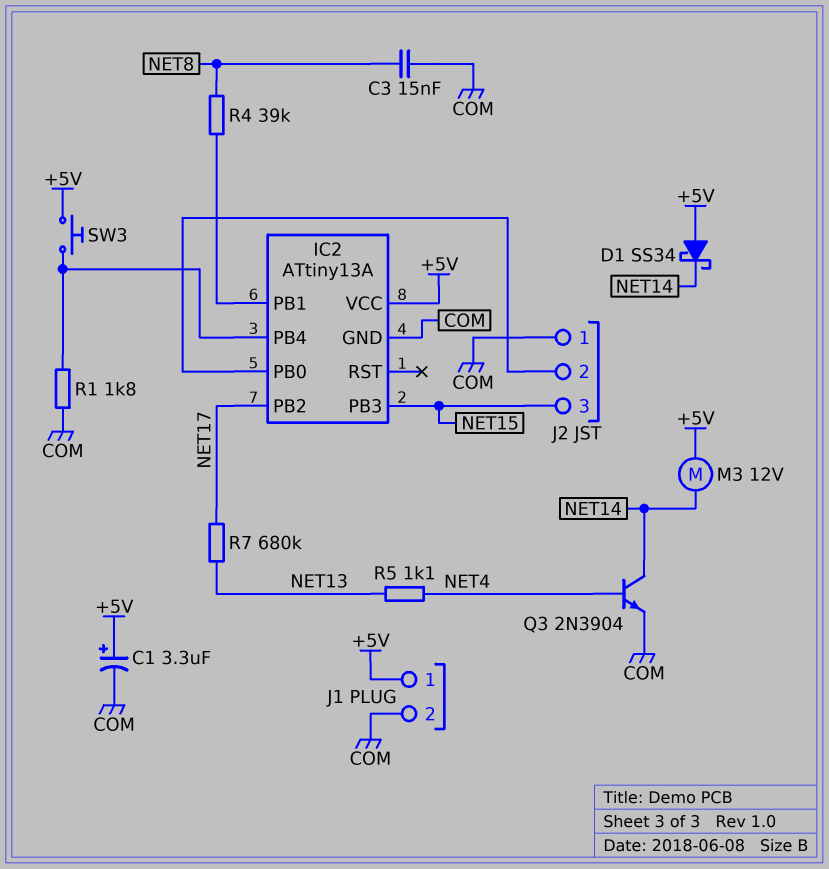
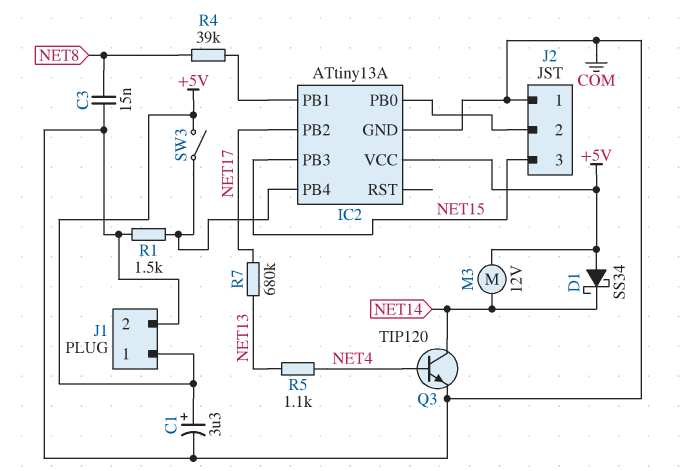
Q3: NPN 2N3904 (B NET4, C NET14, E COM) -> NPN TIP120 (B NET4, C NET14, E COM)
R1: 1.8k (COM, IC2/PB4) -> 1.5k (COM, IC2/PB4)
SW3: button (+5V, IC2/PB4) -> switch (+5V, IC2/PB4)

